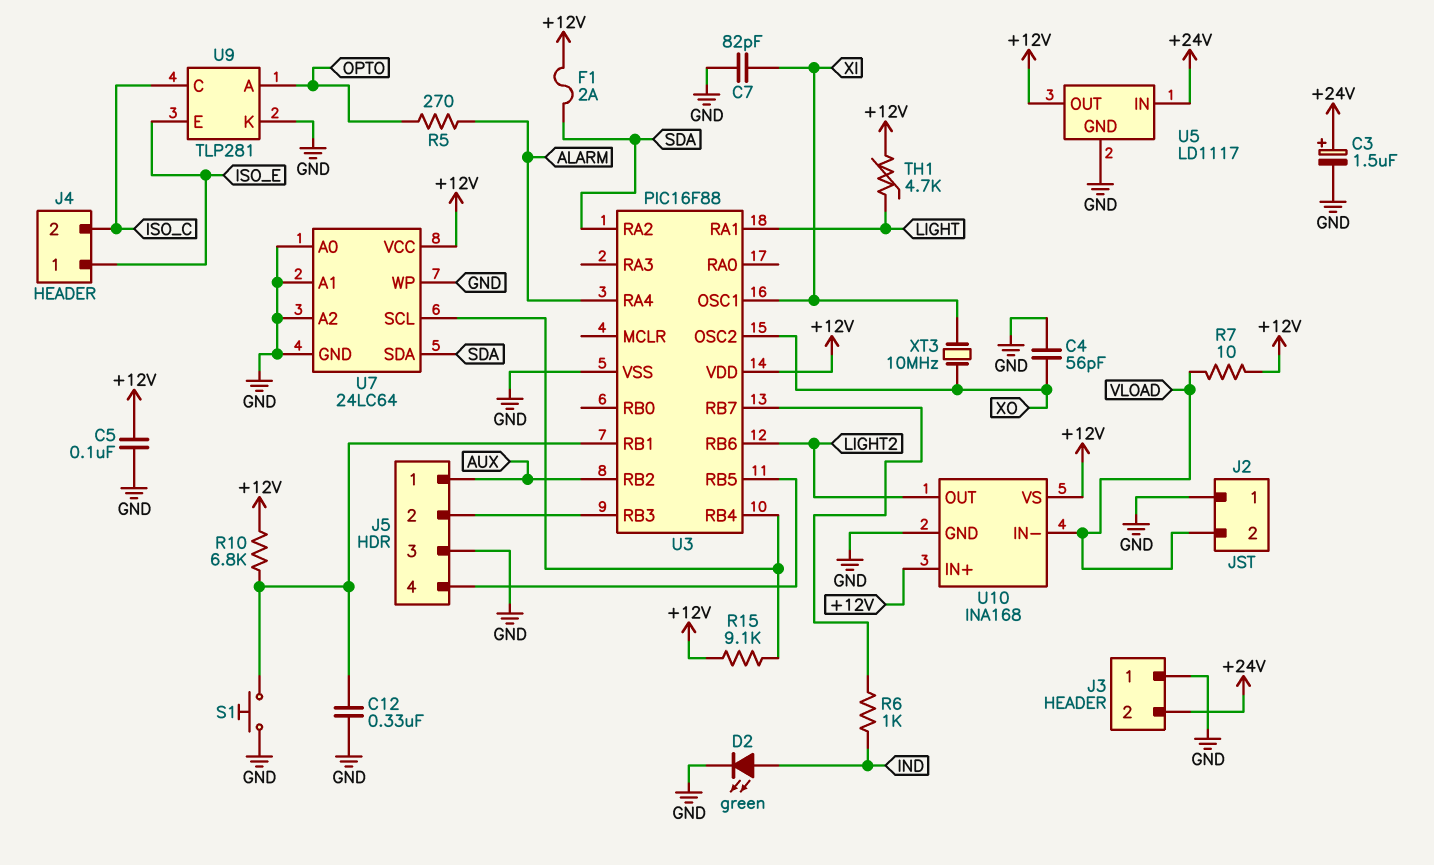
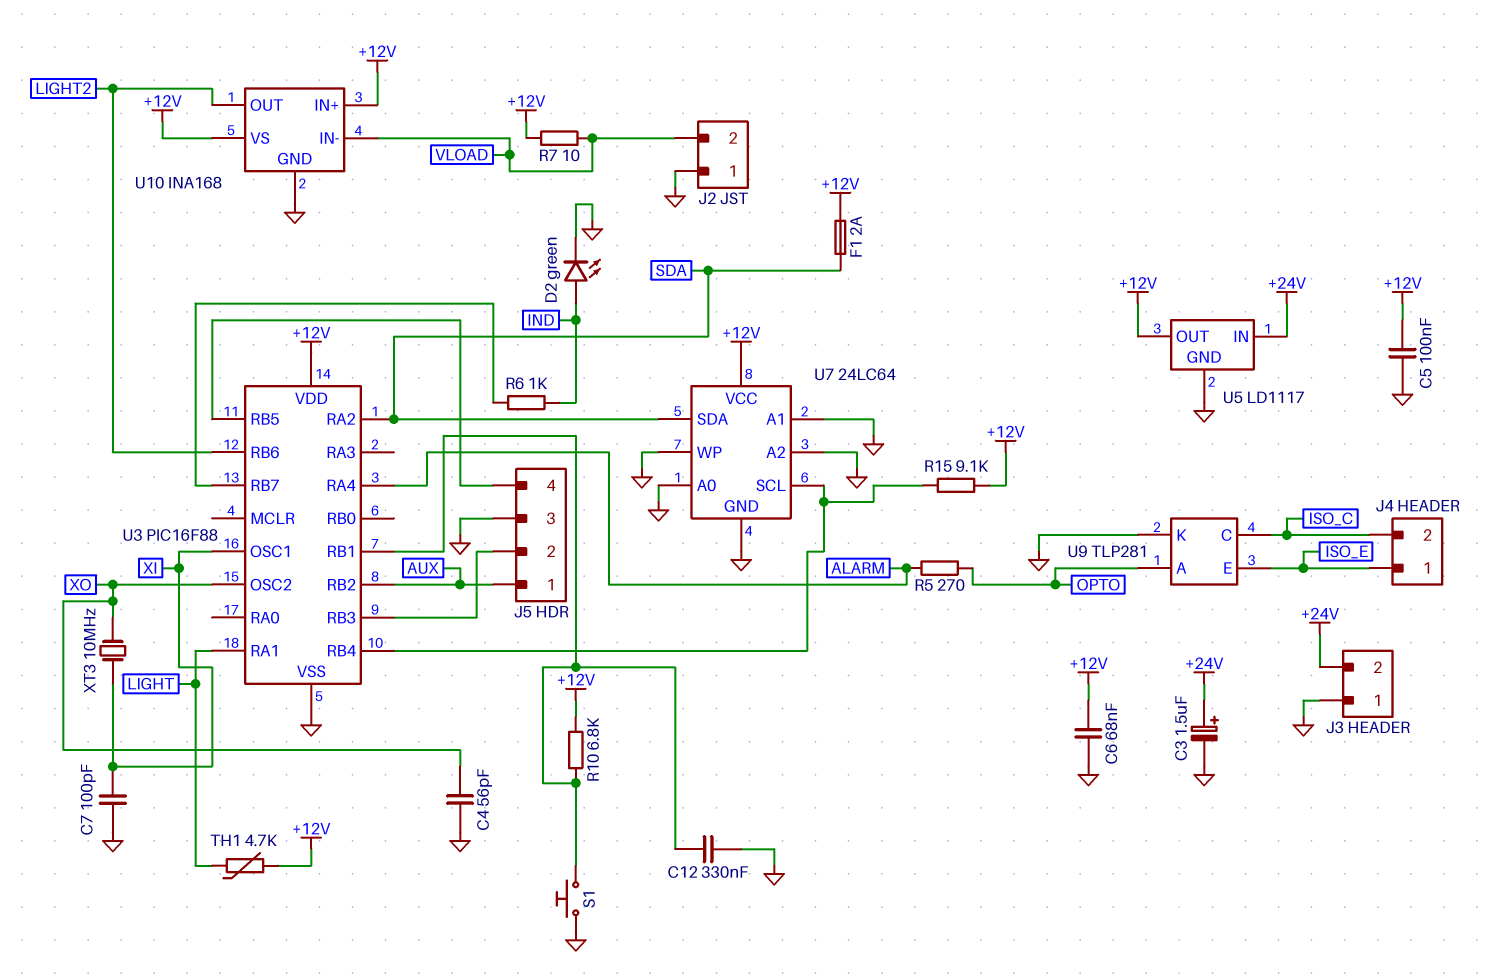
C6: none -> 68nF (+12V, GND)
C7: 82pF (GND, XI) -> 100pF (GND, XI)

